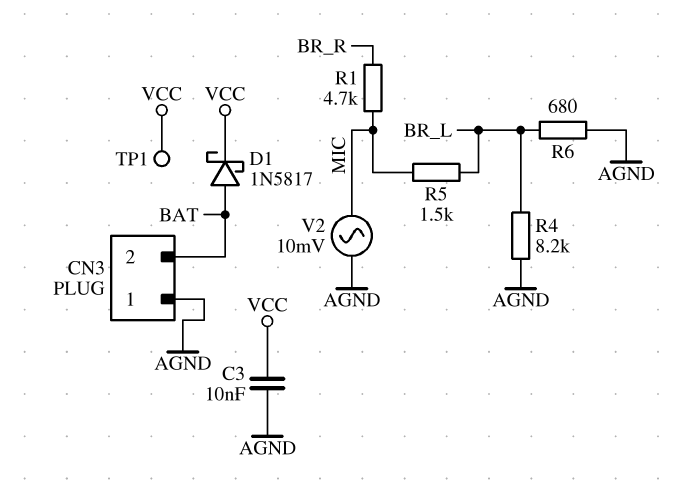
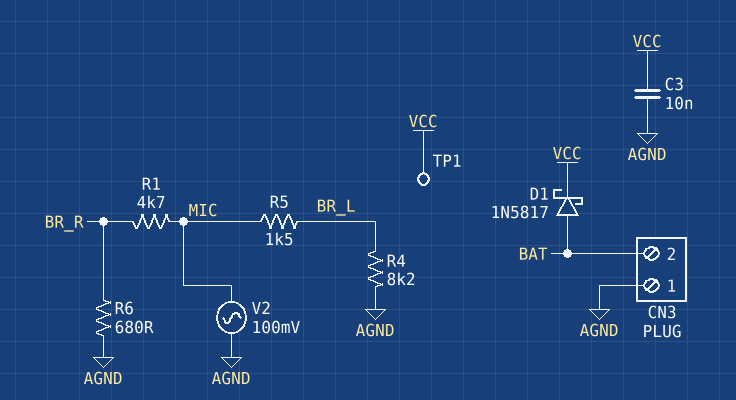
R6: 680 (AGND, BR_L) -> 680 (AGND, BR_R)
V2: AC 10mV (AGND, MIC) -> AC 100mV (AGND, MIC)

